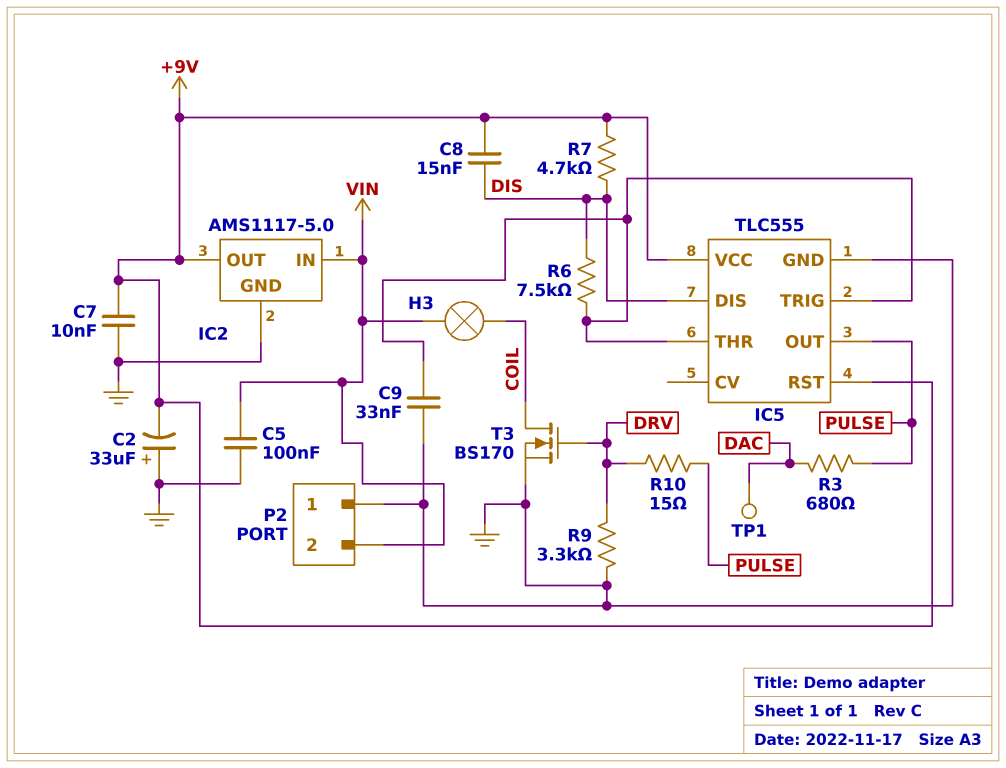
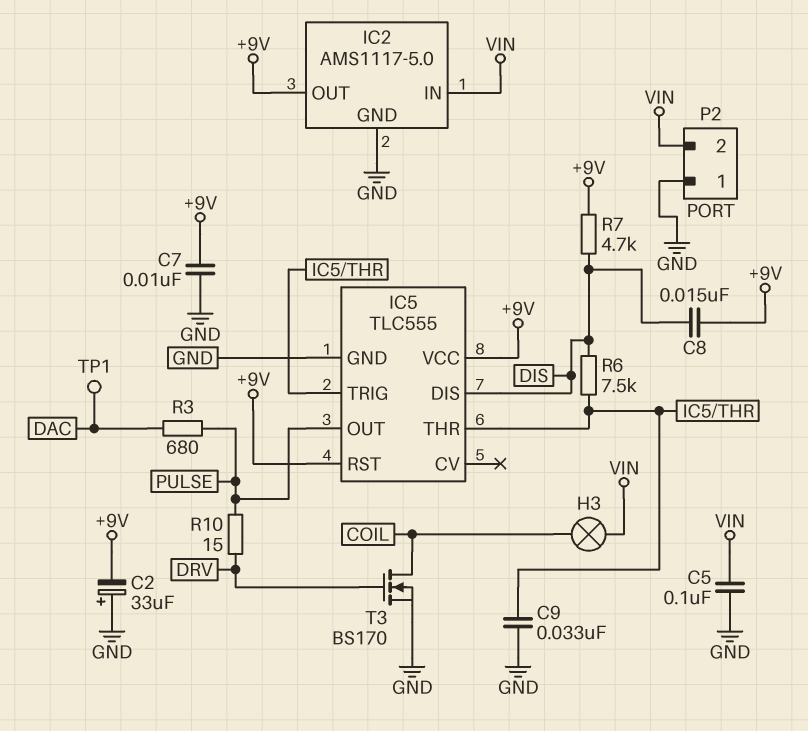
R9: 3.3k (DRV, GND) -> none

